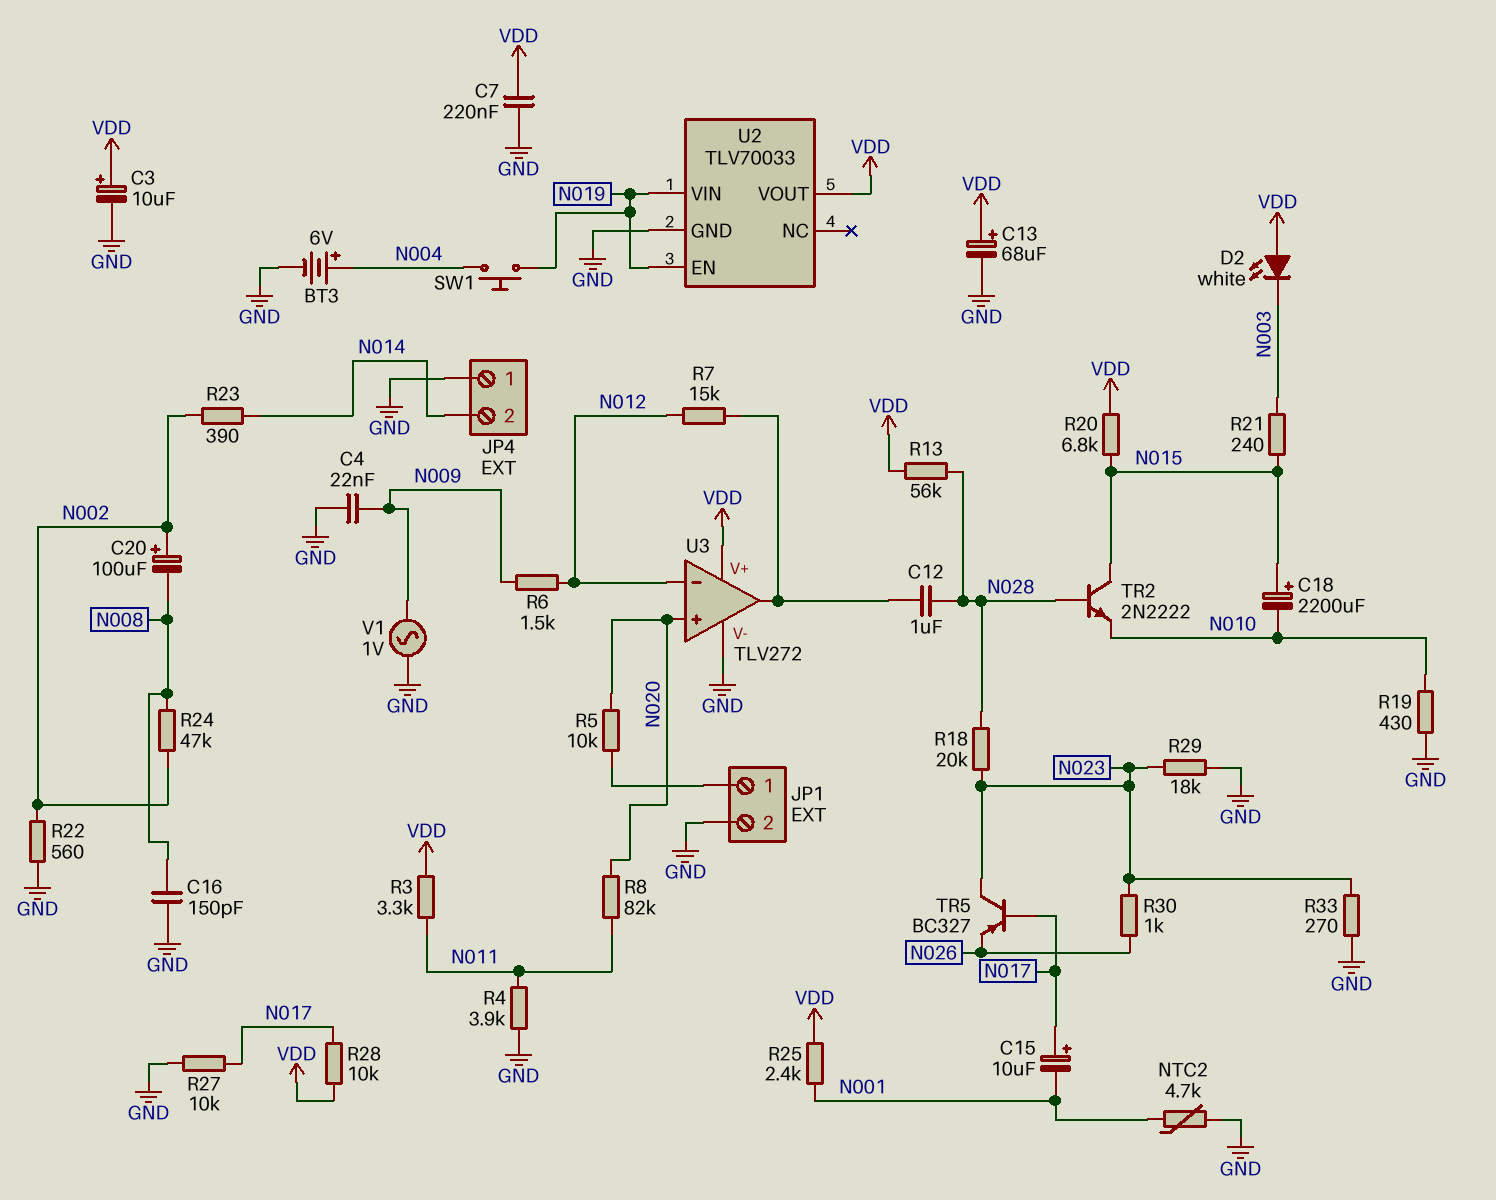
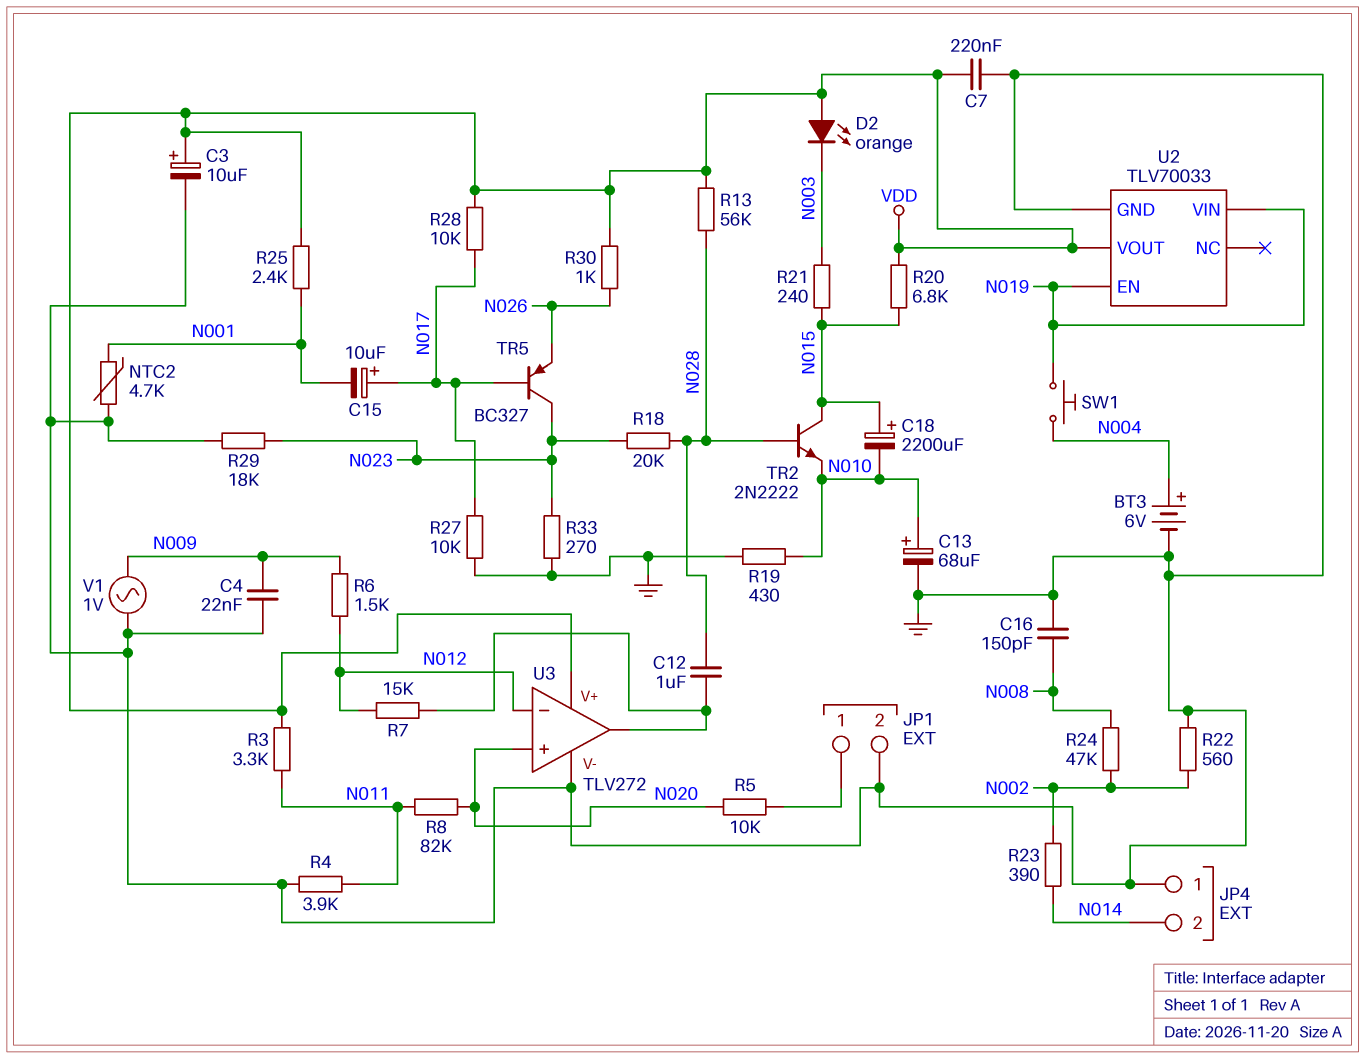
C13: 68uF (plus VDD, minus GND) -> 68uF (plus N010, minus GND)
C20: 100uF (plus N002, minus N008) -> none
D2: LED white (A VDD, K N003) -> LED orange (A VDD, K N003)
R30: 1k (N023, N026) -> 1k (N026, VDD)

